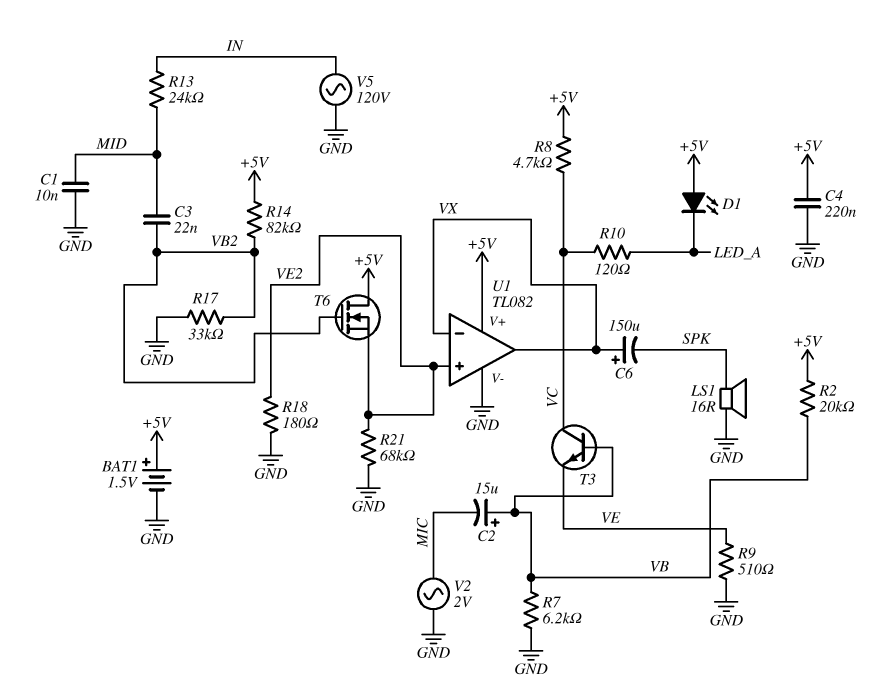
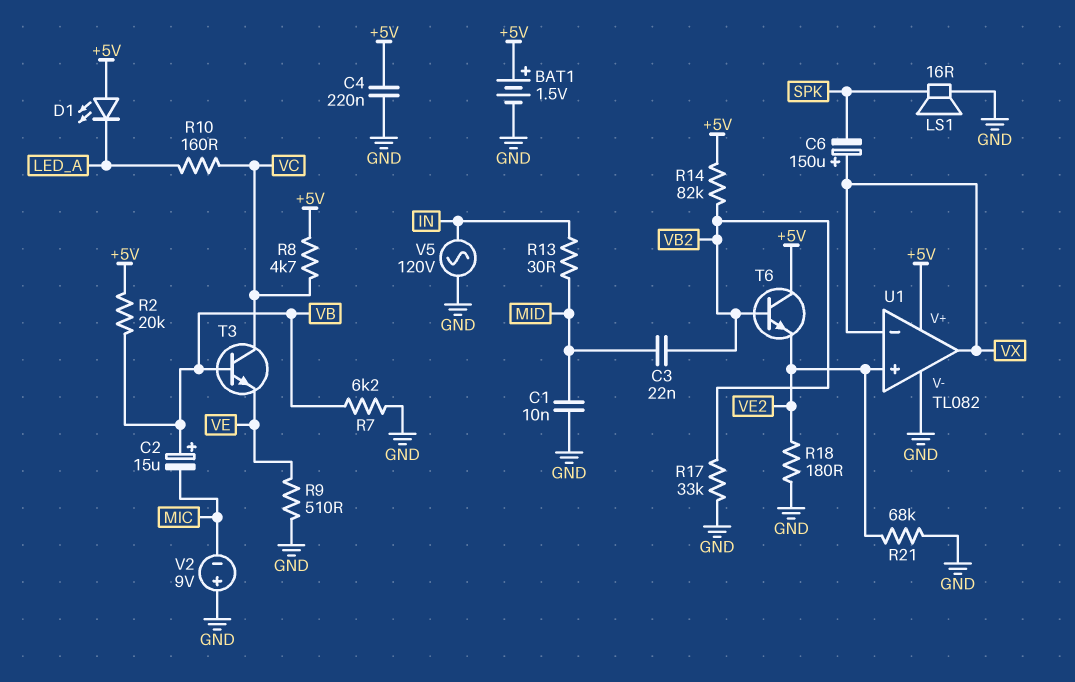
R10: 120 (LED_A, VC) -> 160 (LED_A, VC)
R13: 24k (IN, MID) -> 30 (IN, MID)
T6: NMOS (G VB2, D +5V, S VE2) -> NPN (B VB2, C +5V, E VE2)
V2: AC 2V (GND, MIC) -> 9V (plus GND, minus MIC)

